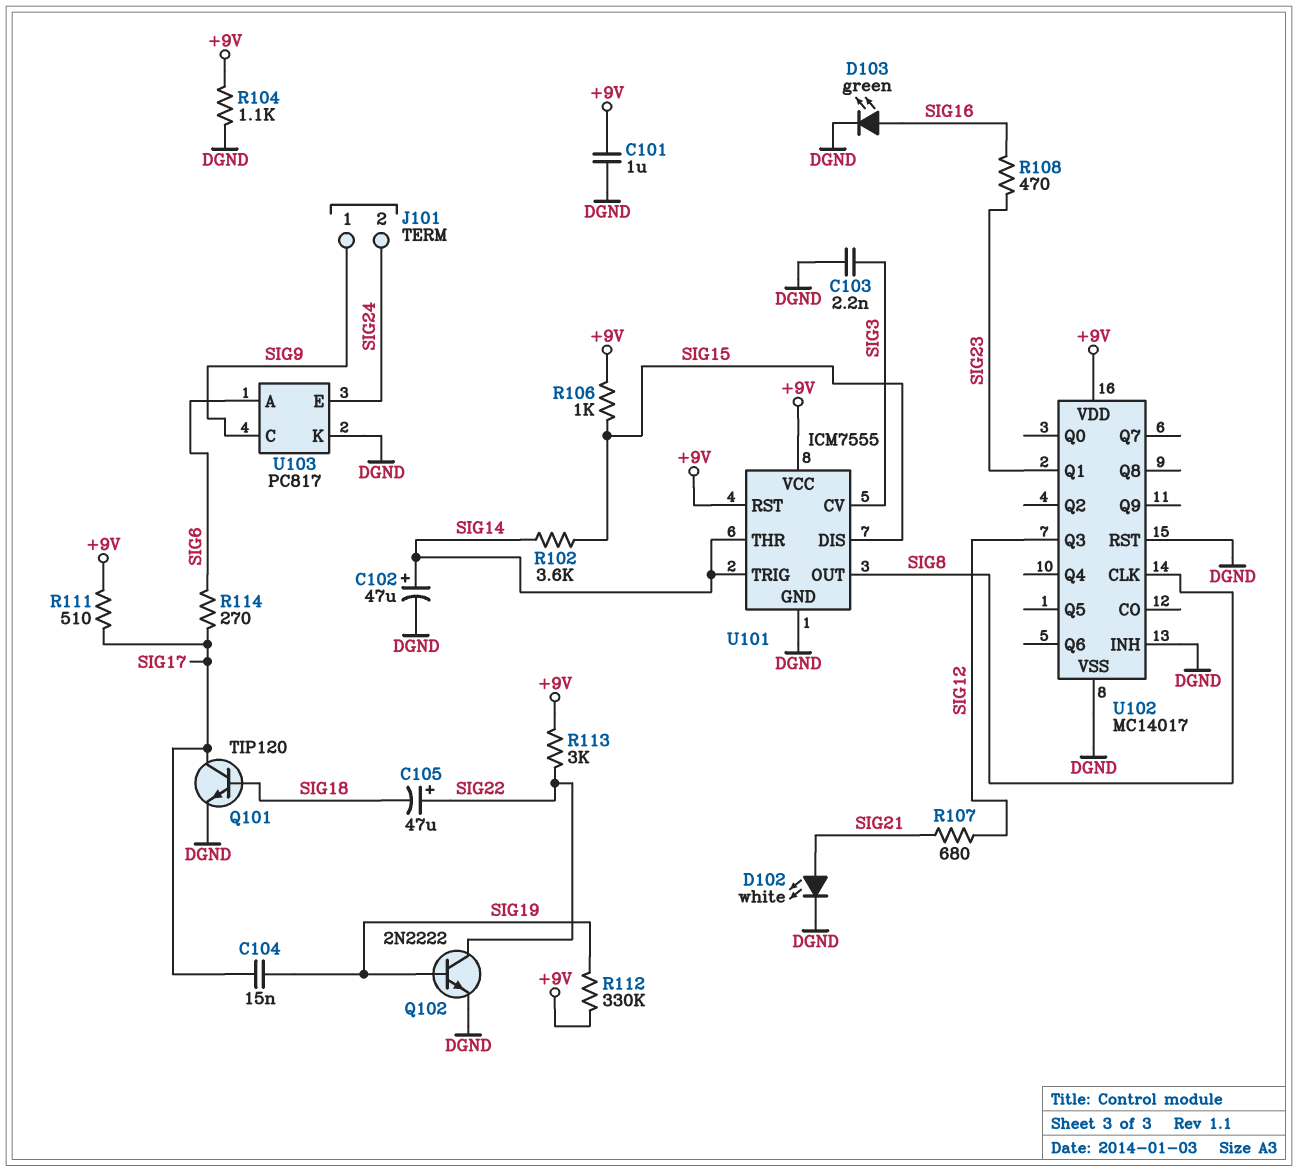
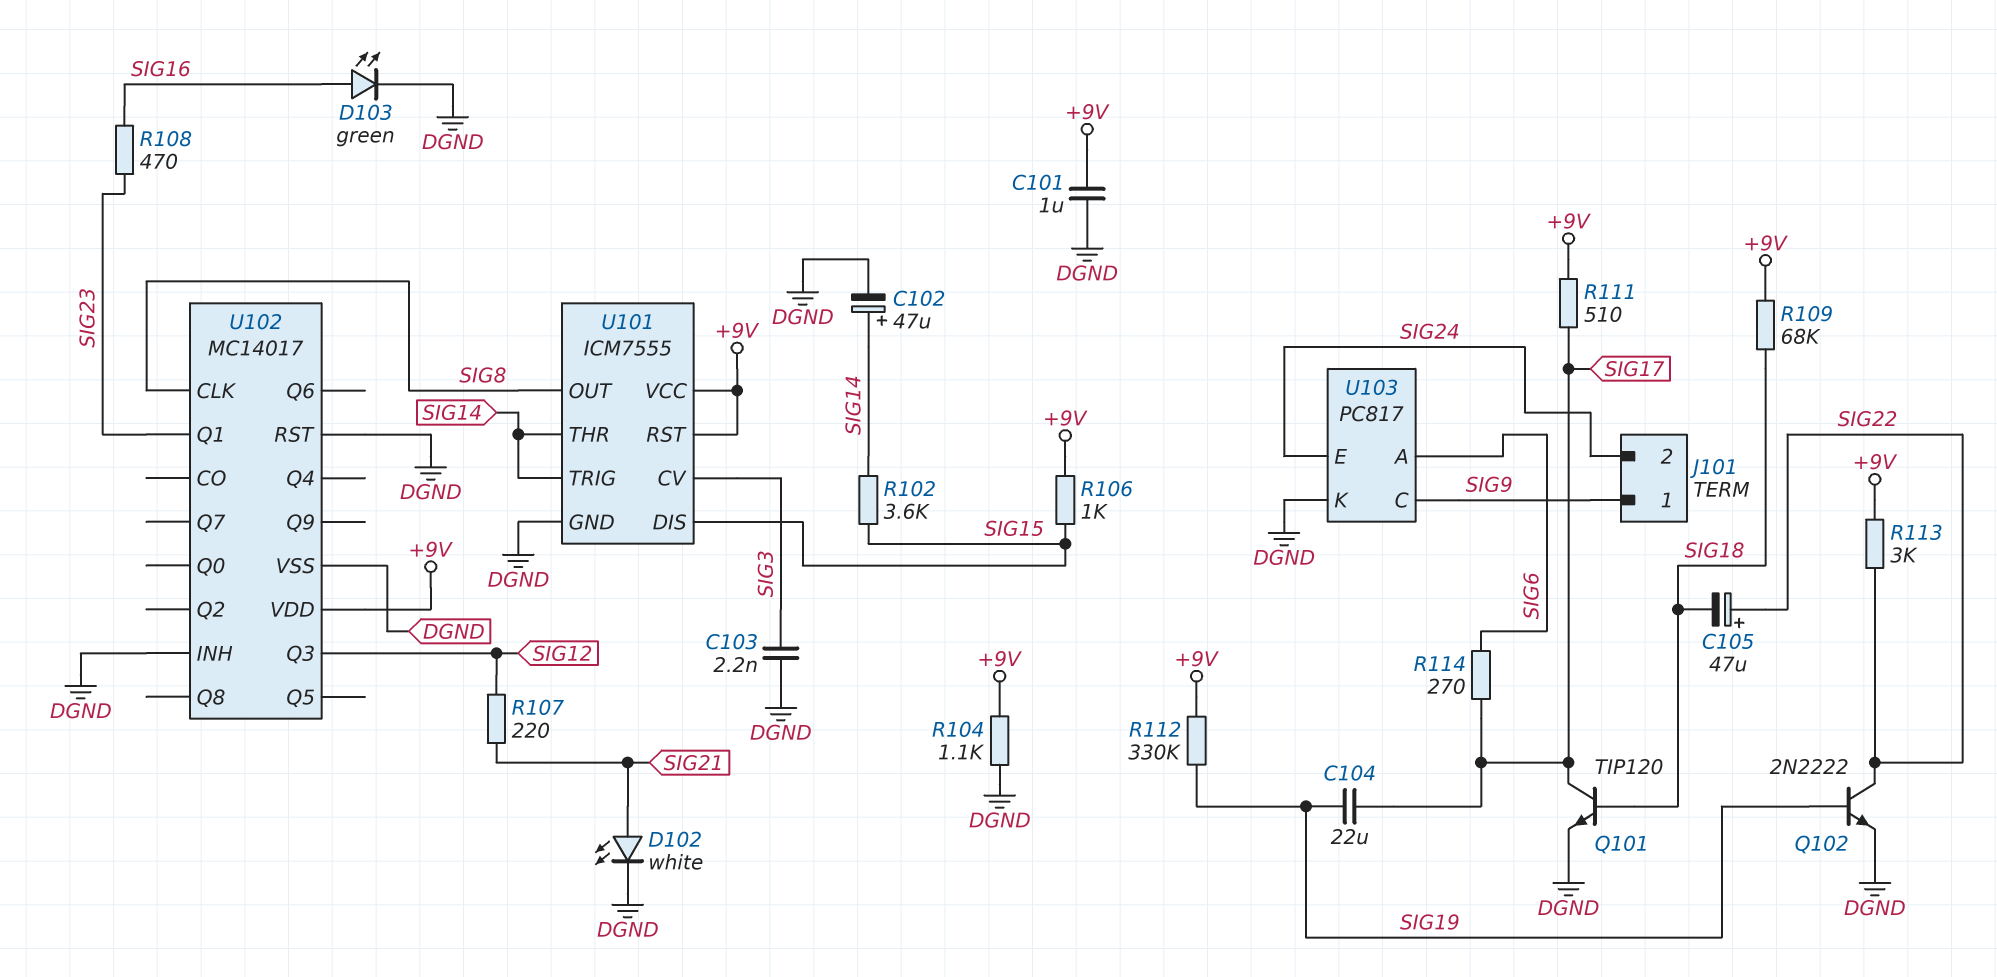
C104: 15nF (SIG17, SIG19) -> 22uF (SIG17, SIG19)
R107: 680 (SIG12, SIG21) -> 220 (SIG12, SIG21)
R109: none -> 68k (+9V, SIG18)

